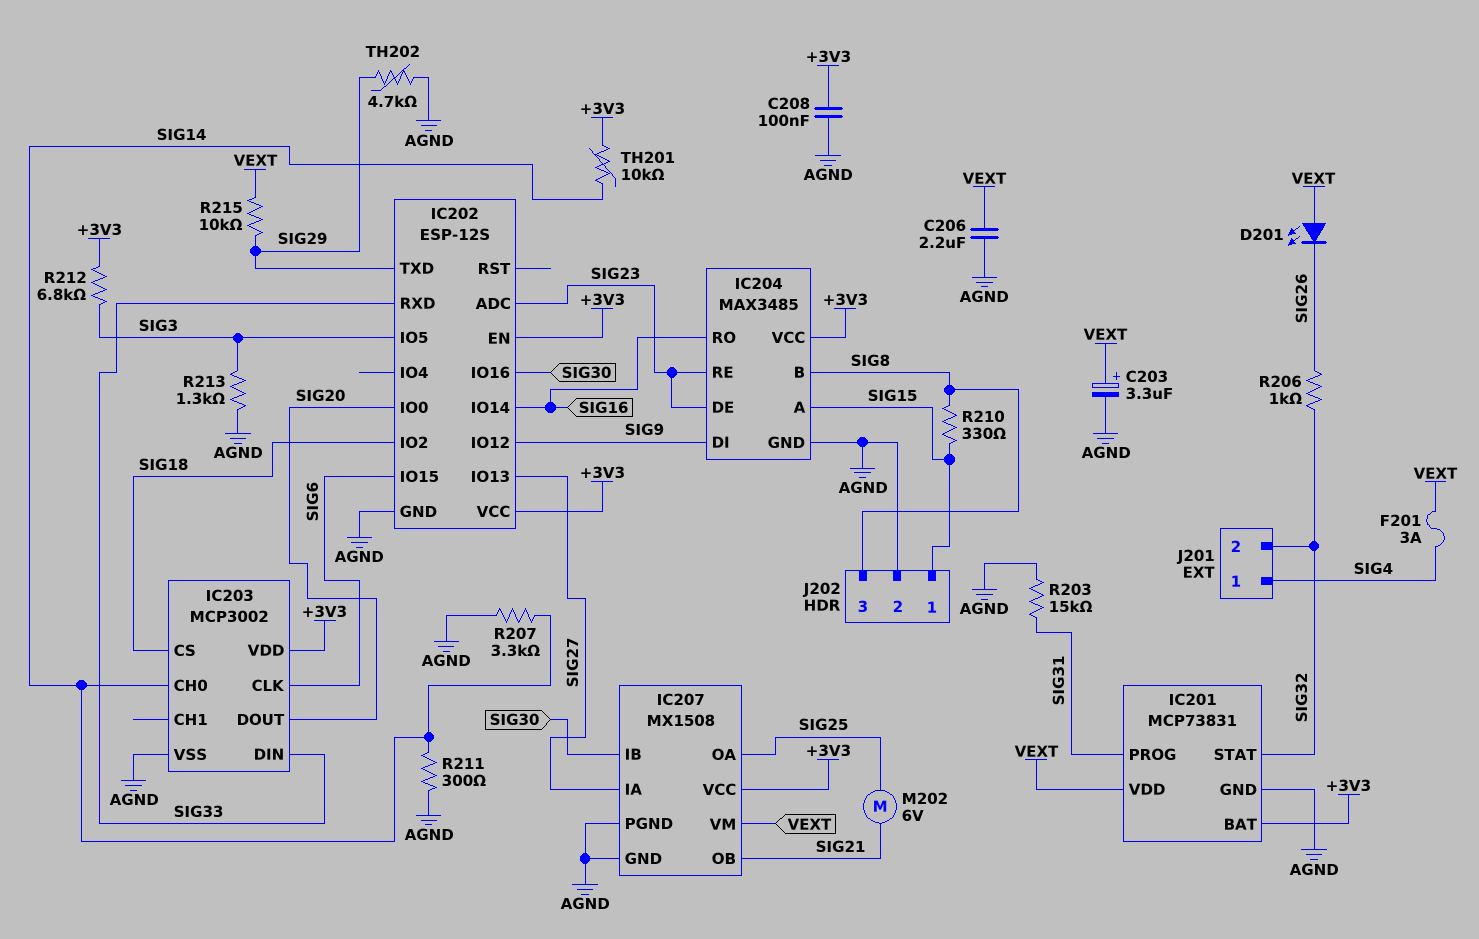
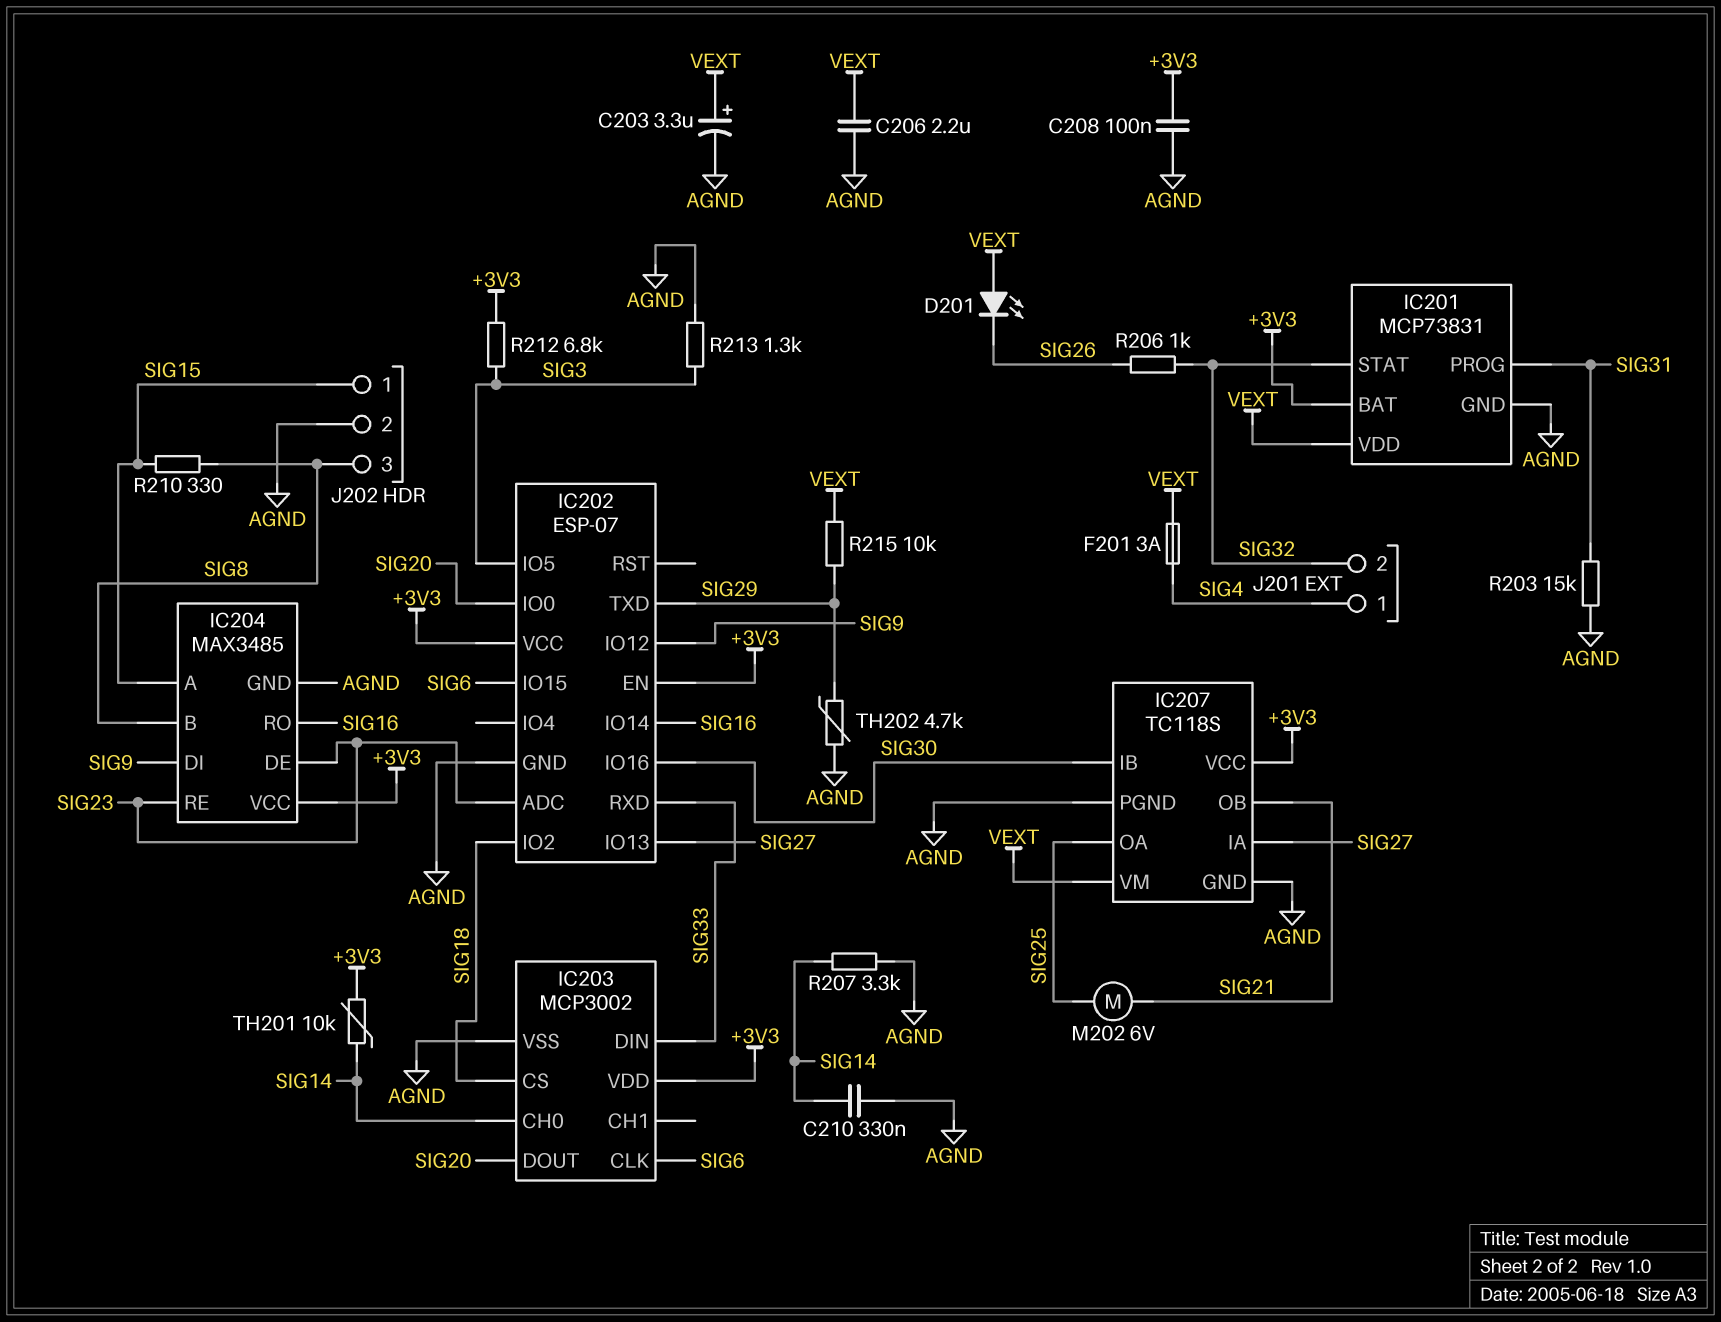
C210: none -> 330nF (AGND, SIG14)
IC202: ESP-12S -> ESP-07
IC207: MX1508 -> TC118S
R211: 300 (AGND, SIG14) -> none

